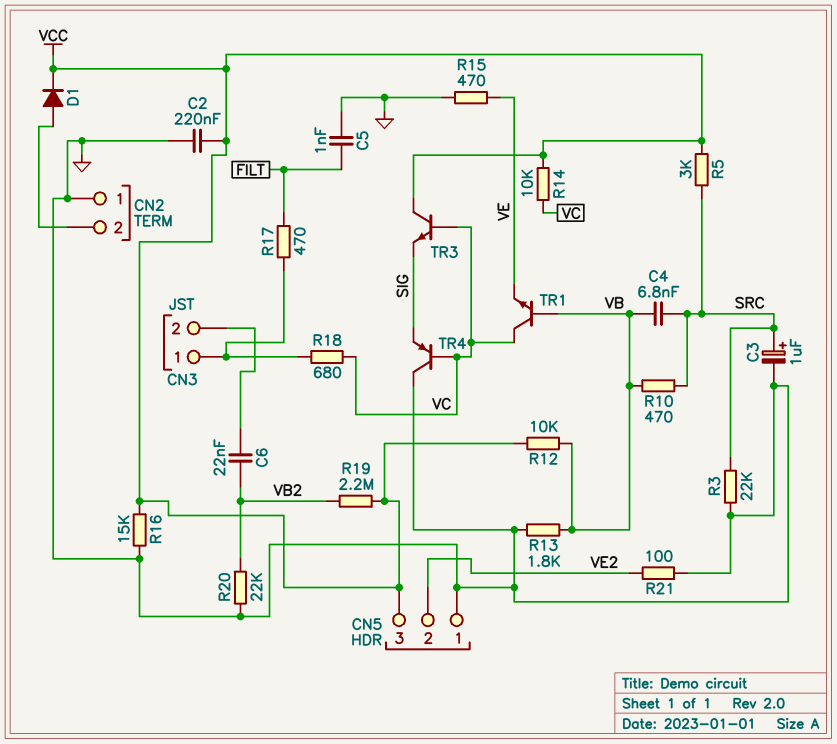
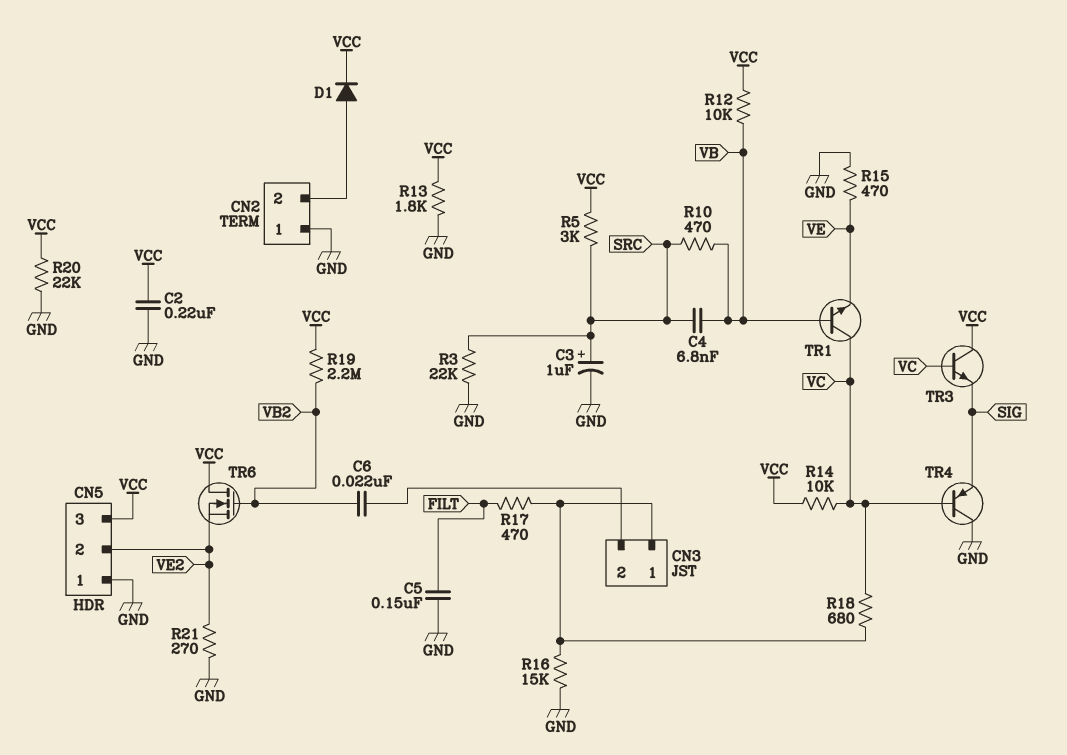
C5: 1nF (FILT, GND) -> 150nF (FILT, GND)
R13: 1.8k (GND, VB) -> 1.8k (GND, VCC)
R16: 15k (GND, VCC) -> 15k (CN3/1, GND)
R20: 22k (GND, VB2) -> 22k (GND, VCC)
R21: 100 (GND, VE2) -> 270 (GND, VE2)
TR6: none -> NMOS (G VB2, D VCC, S VE2)

